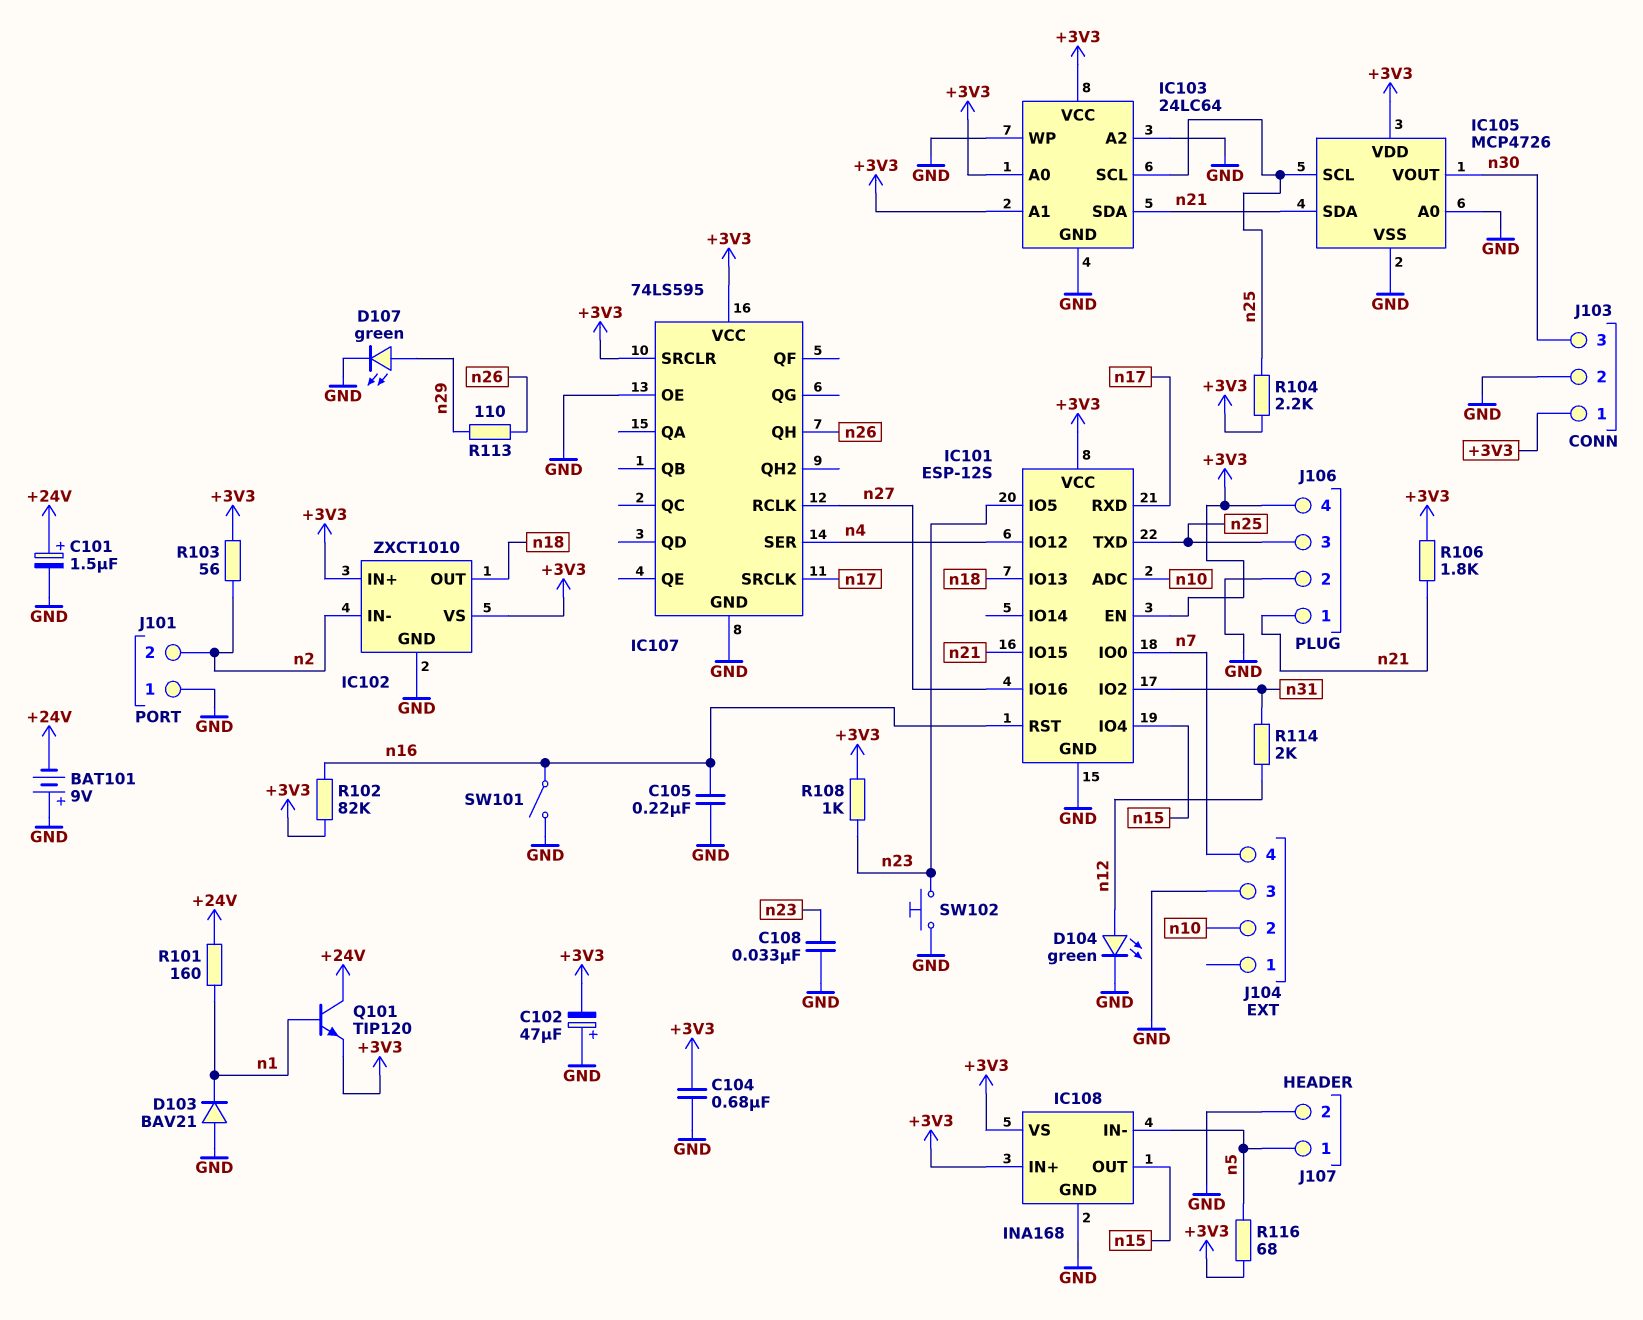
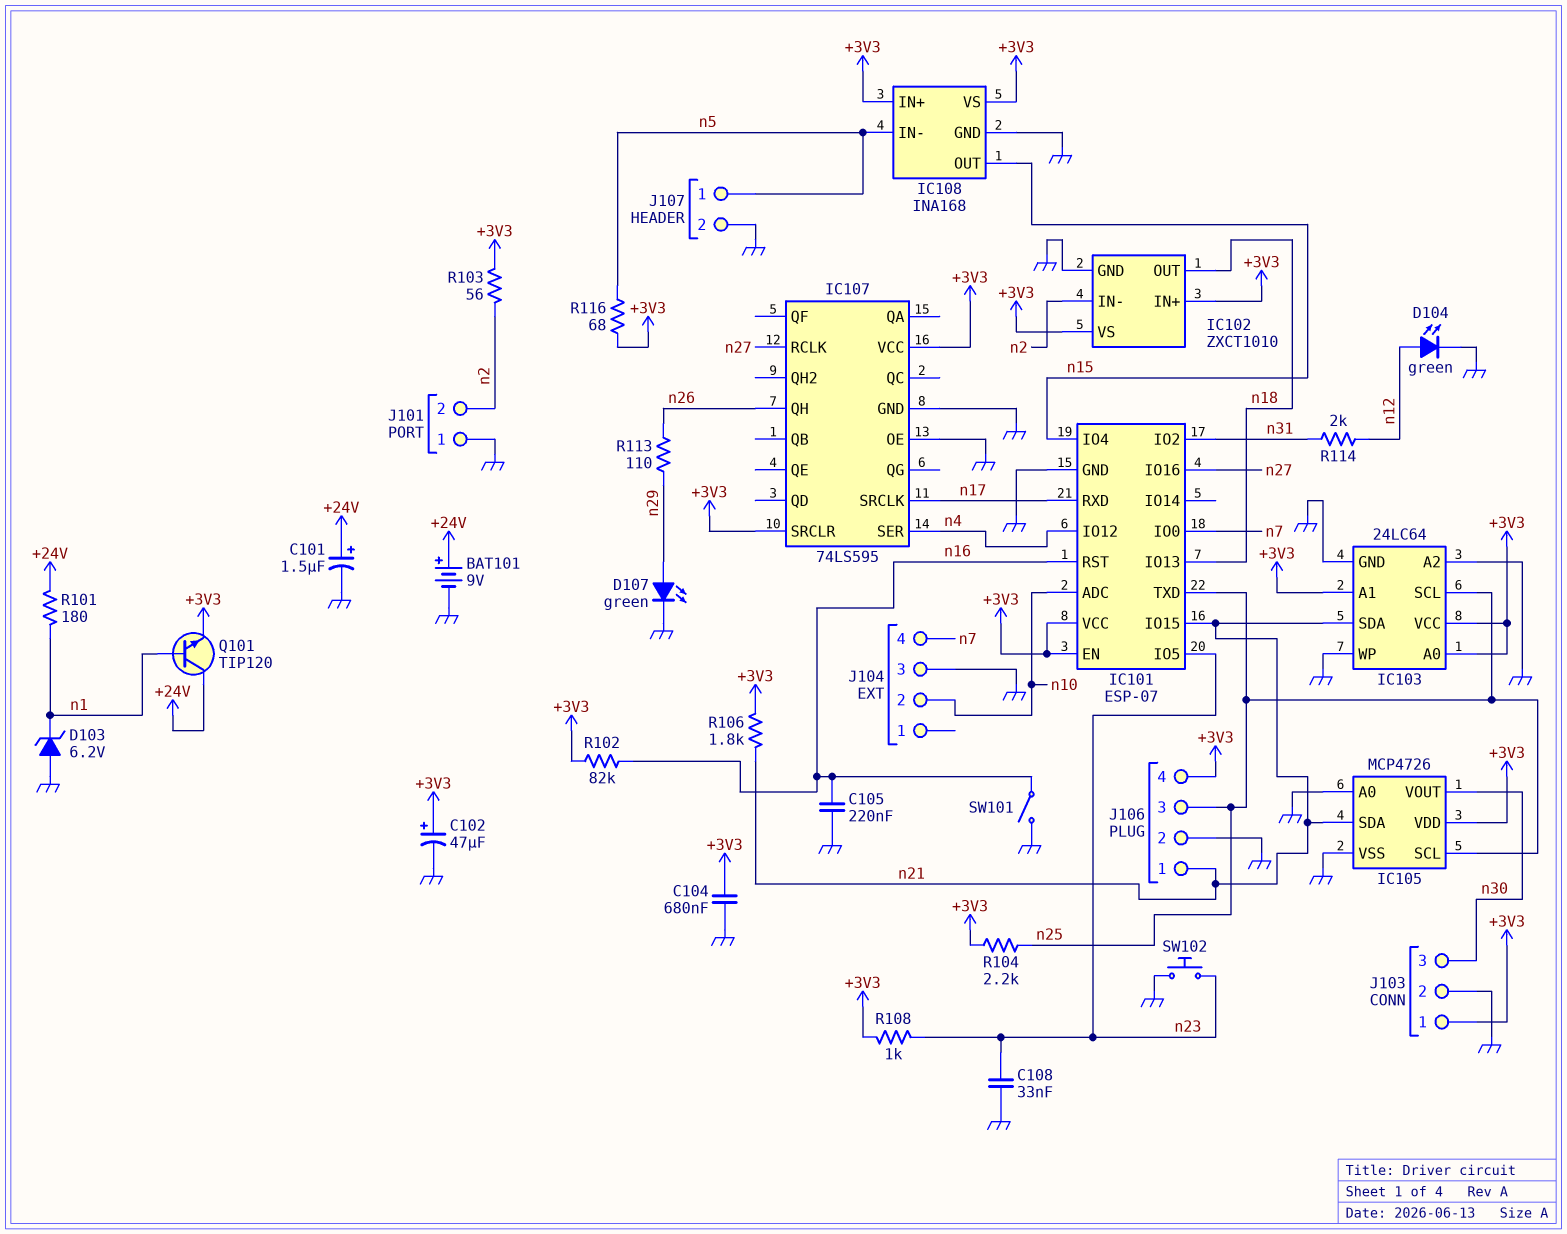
BAT101: 9V (plus GND, minus +24V) -> 9V (plus +24V, minus GND)
C102: 47uF (plus GND, minus +3V3) -> 47uF (plus +3V3, minus GND)
D103: diode BAV21 (A GND, K n1) -> zener 6.2V (A GND, K n1)
IC101: ESP-12S -> ESP-07
R101: 160 (+24V, n1) -> 180 (+24V, n1)

